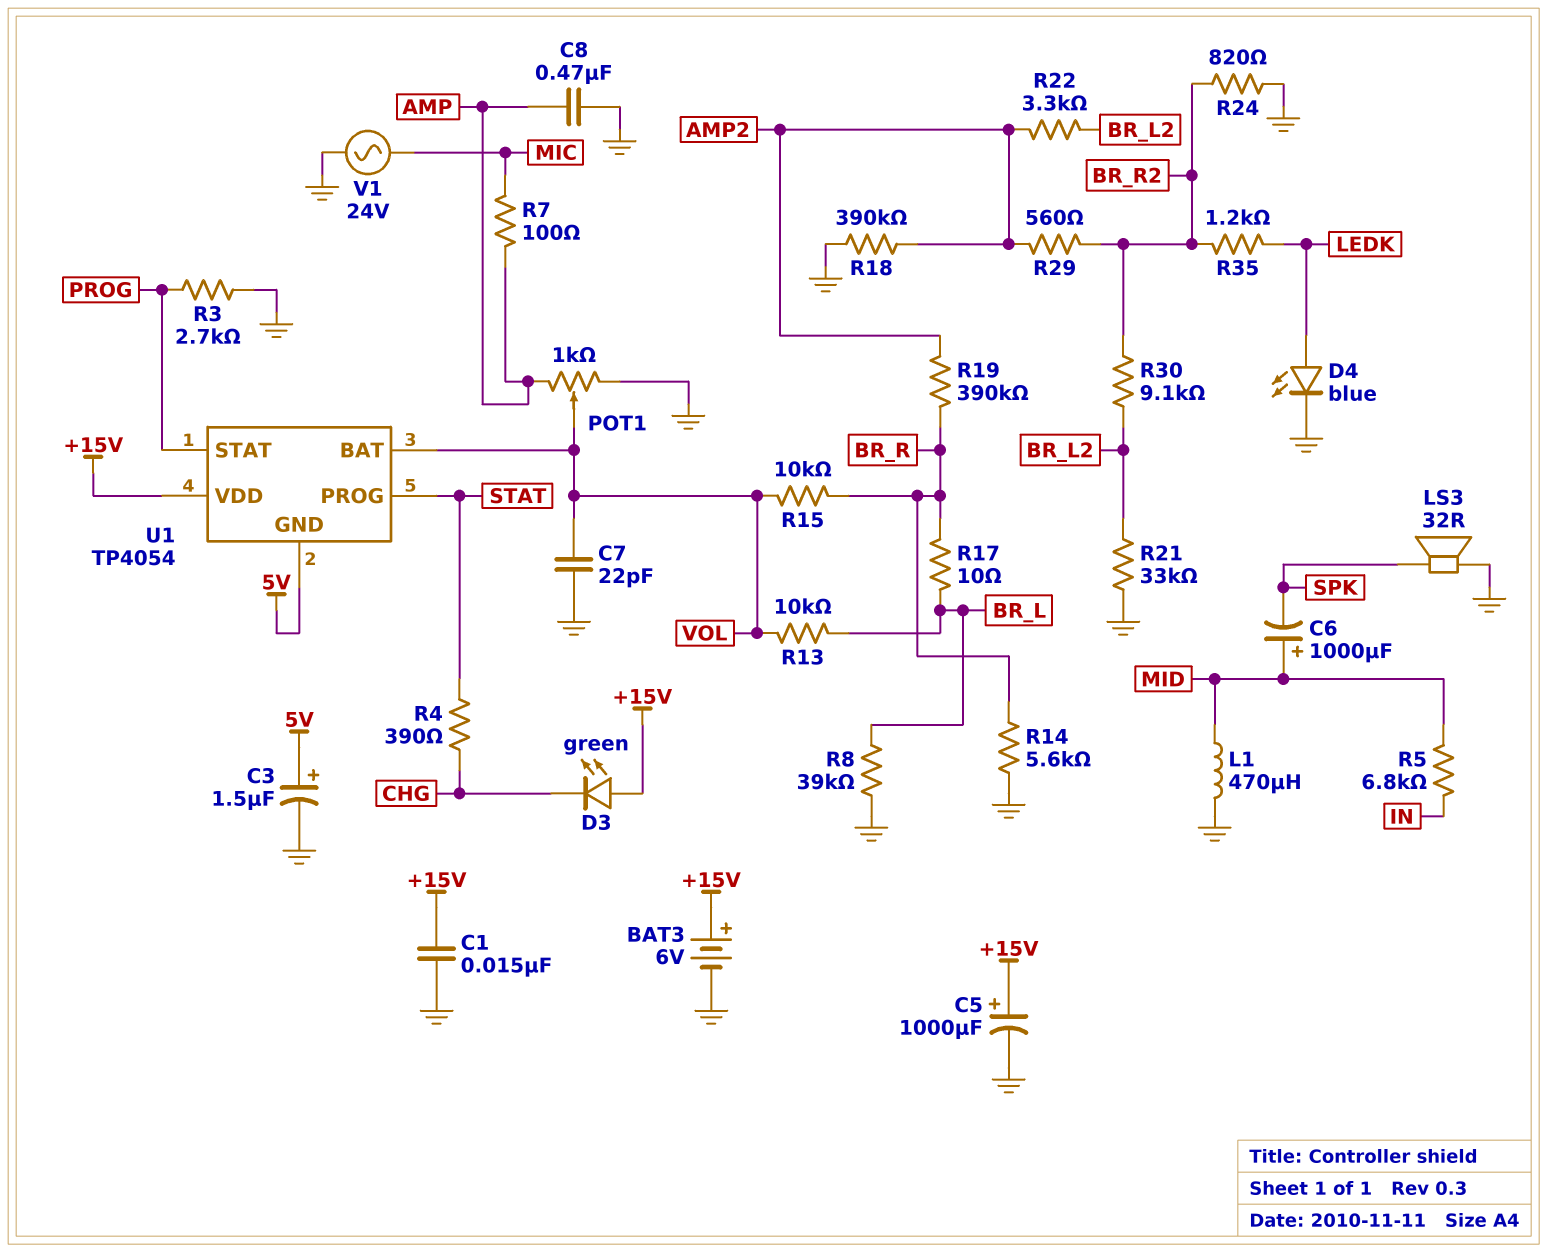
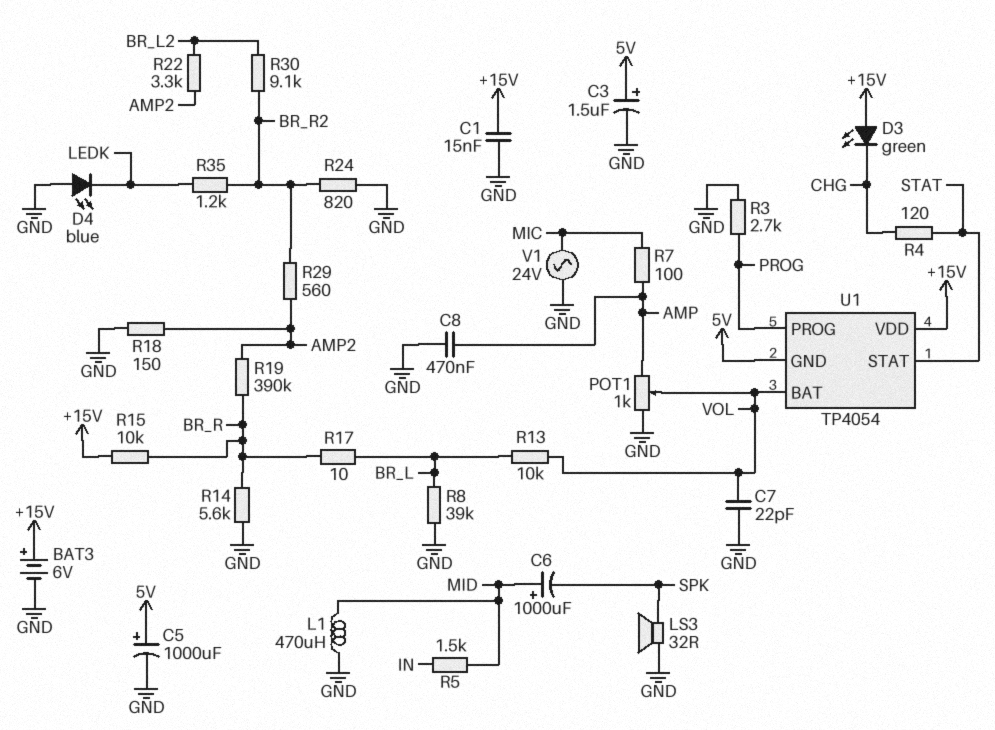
C5: 1000uF (plus +15V, minus GND) -> 1000uF (plus 5V, minus GND)
D4: LED blue (A LEDK, K GND) -> LED blue (A GND, K LEDK)
R4: 390 (CHG, STAT) -> 120 (CHG, STAT)
R5: 6.8k (IN, MID) -> 1.5k (IN, MID)
R15: 10k (BR_R, VOL) -> 10k (+15V, BR_R)
R18: 390k (AMP2, GND) -> 150 (AMP2, GND)
R21: 33k (BR_L2, GND) -> none
U1 pin PROG: STAT -> PROG
U1 pin STAT: PROG -> STAT

